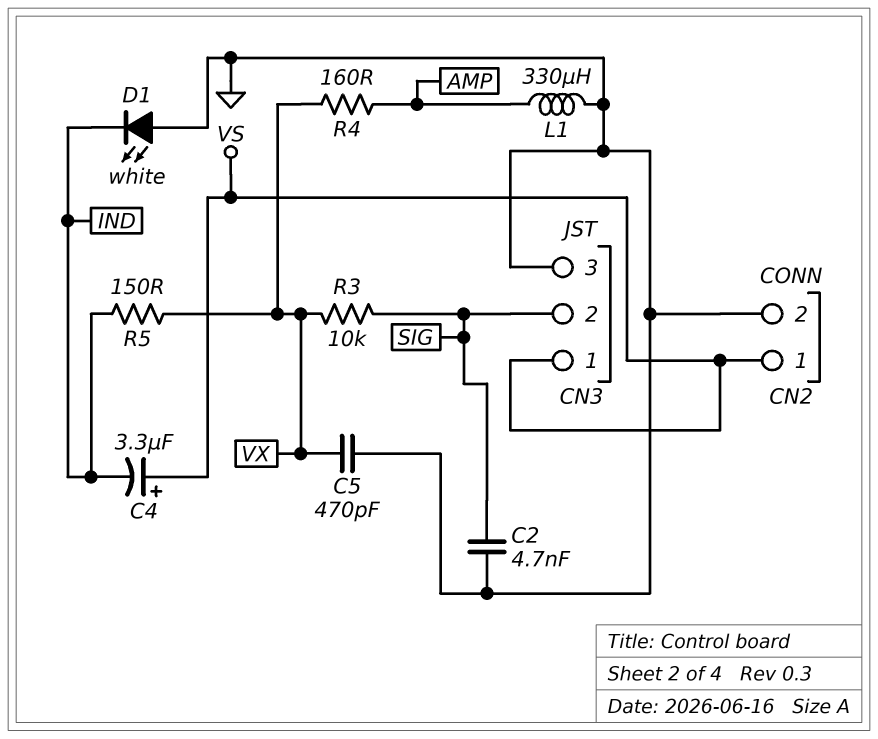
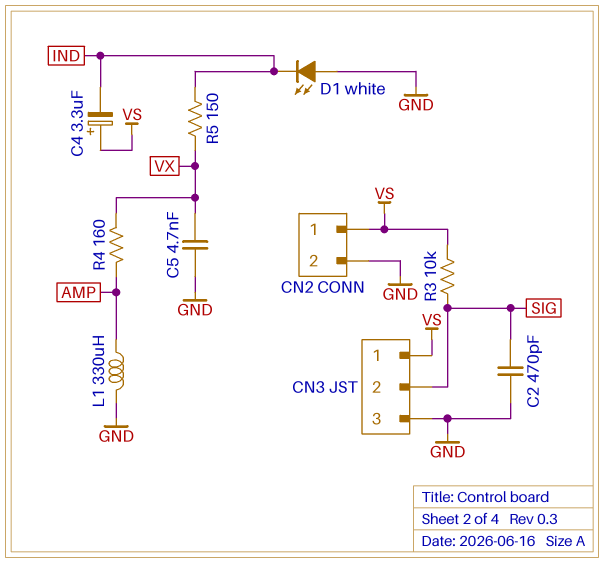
C2: 4.7nF (GND, SIG) -> 470pF (GND, SIG)
C5: 470pF (GND, VX) -> 4.7nF (GND, VX)
R3: 10k (SIG, VX) -> 10k (SIG, VS)

